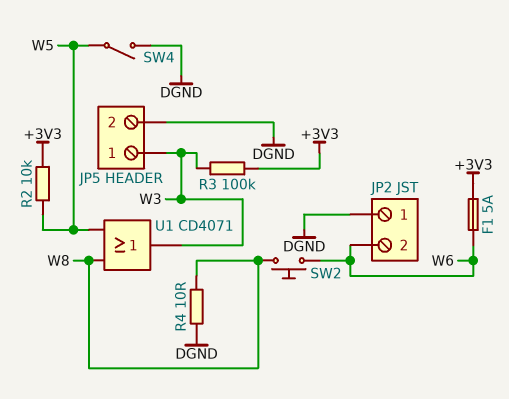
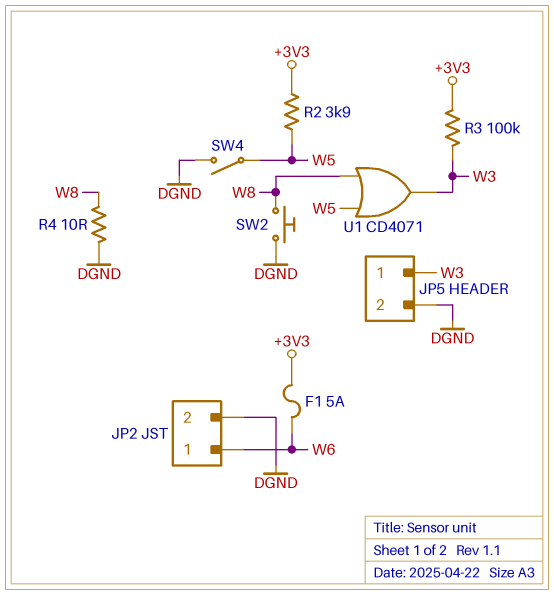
JP2 pin 1: DGND -> W6
JP2 pin 2: W6 -> DGND
R2: 10k (+3V3, W5) -> 3.9k (+3V3, W5)
SW2: button (W6, W8) -> button (DGND, W8)

